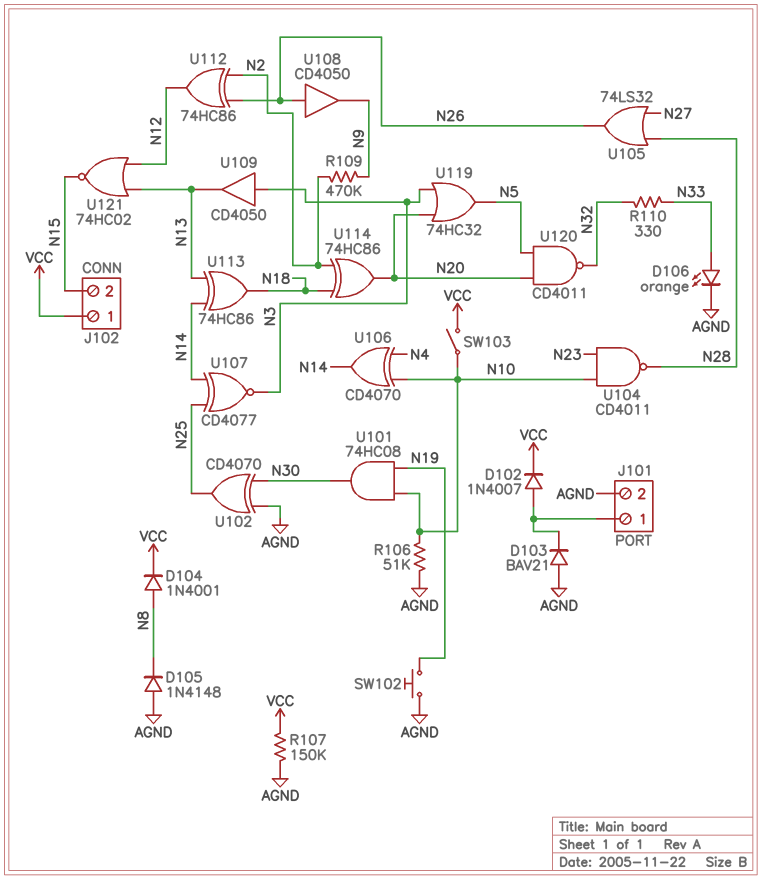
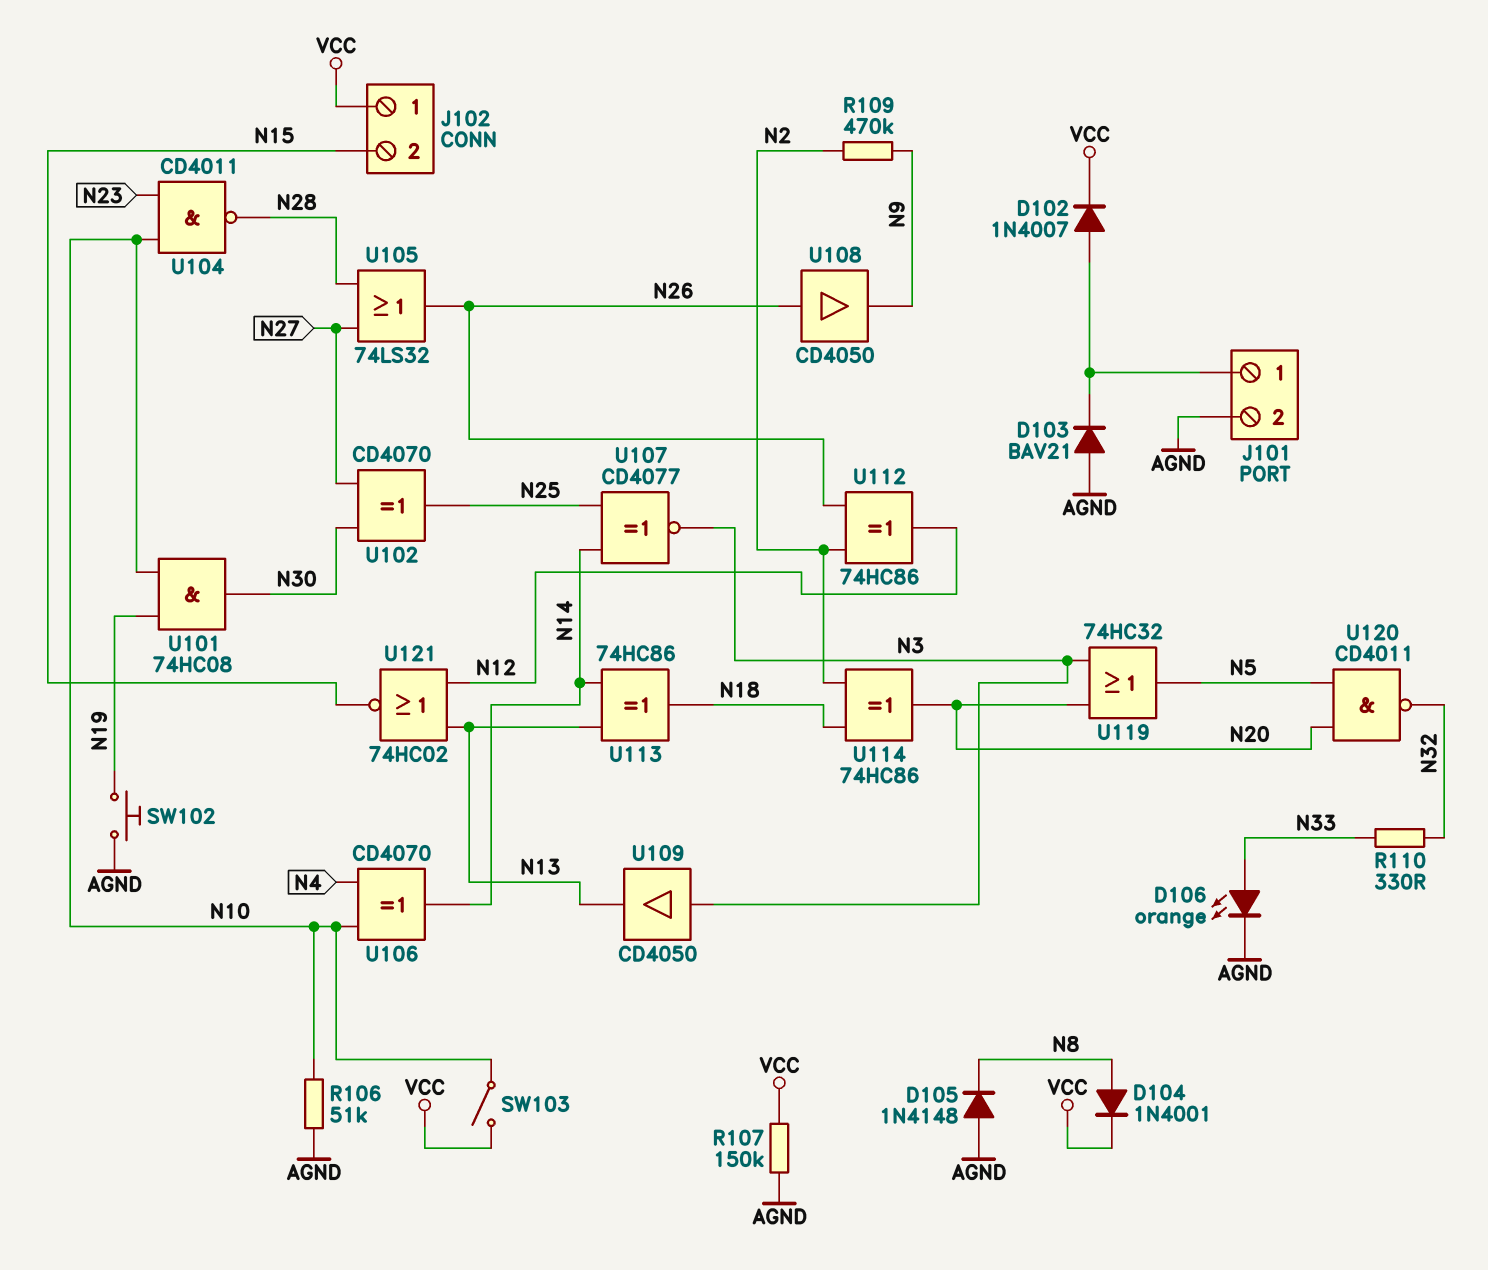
U102: XOR CD4070 (in AGND, in N30, out N25) -> XOR CD4070 (in N27, in N30, out N25)

